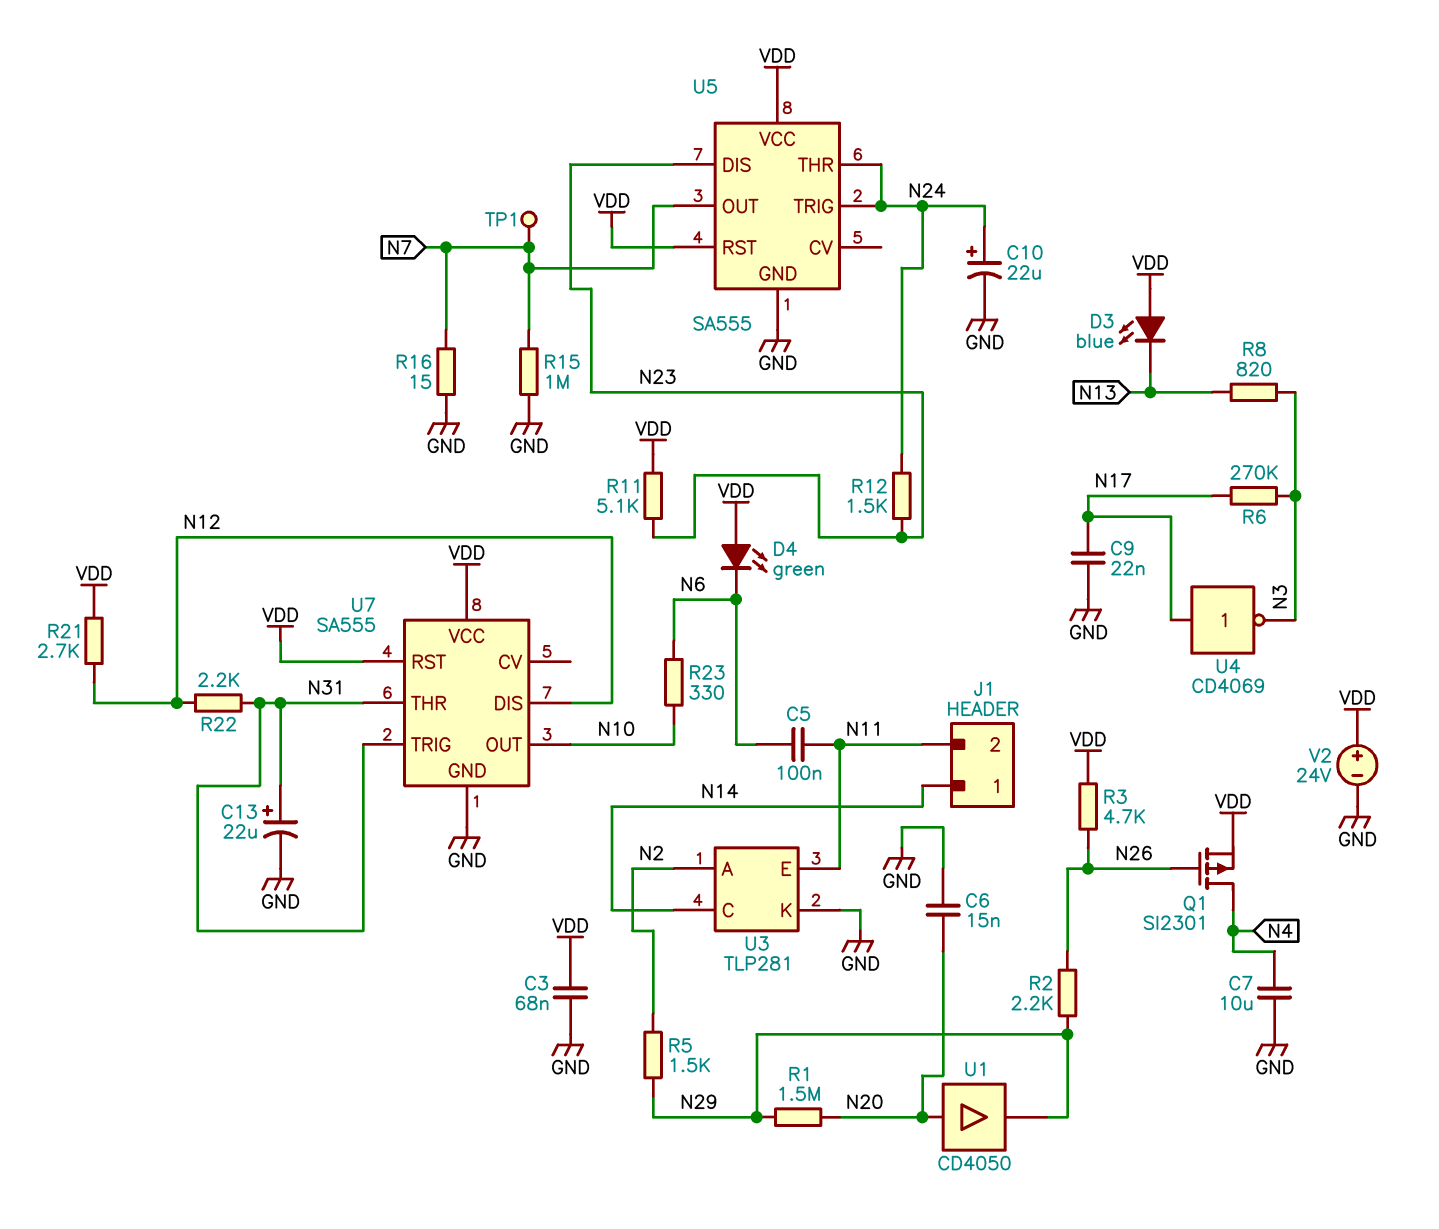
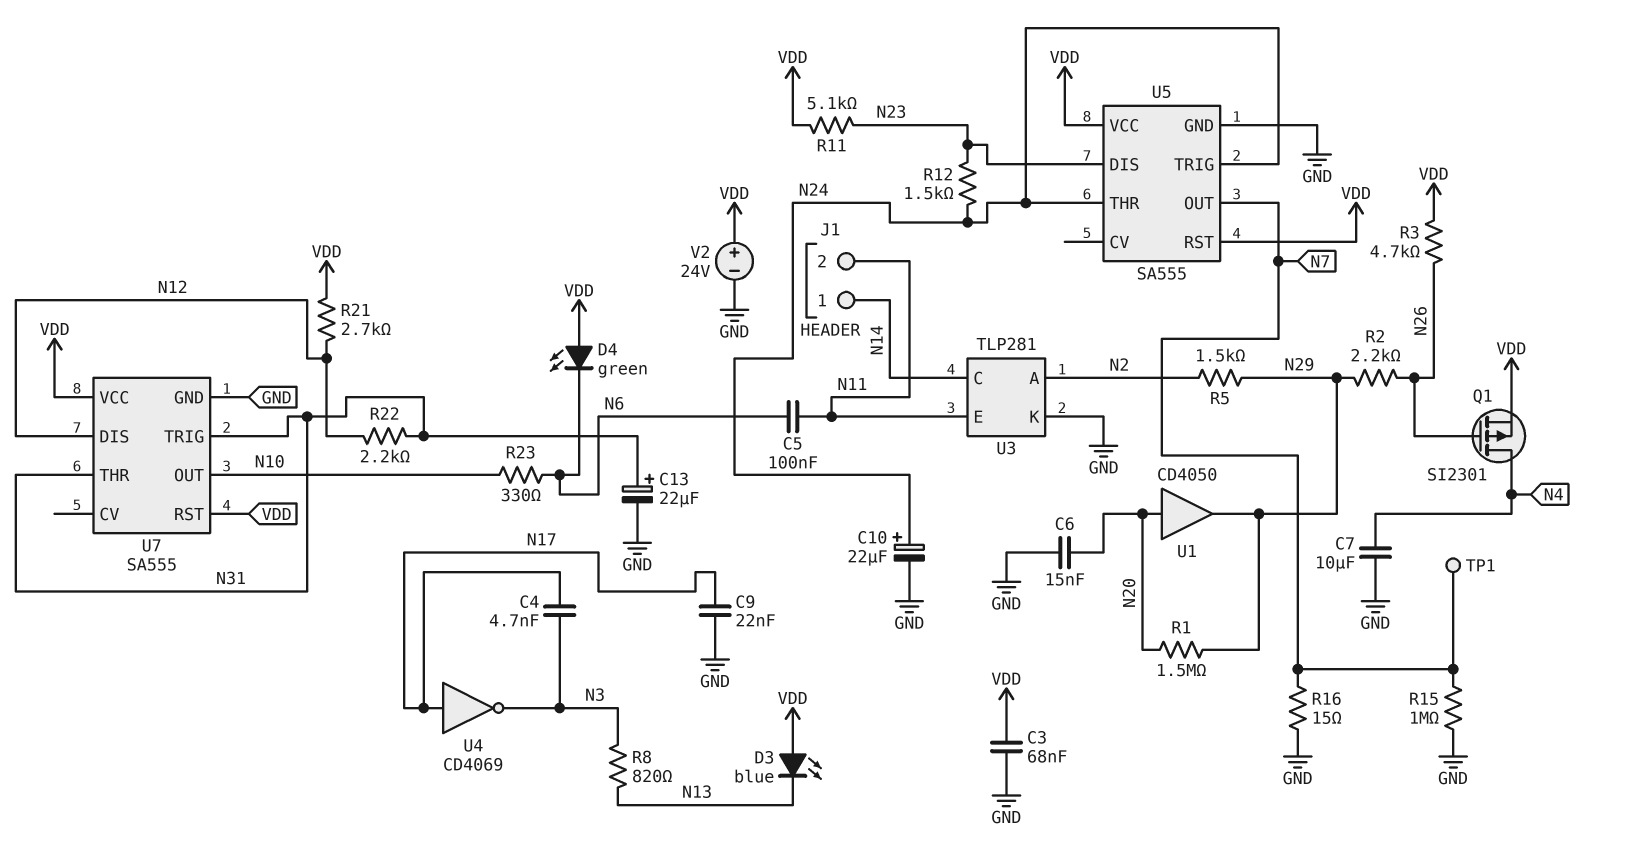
C4: none -> 4.7nF (N3, N17)
R6: 270k (N3, N17) -> none

